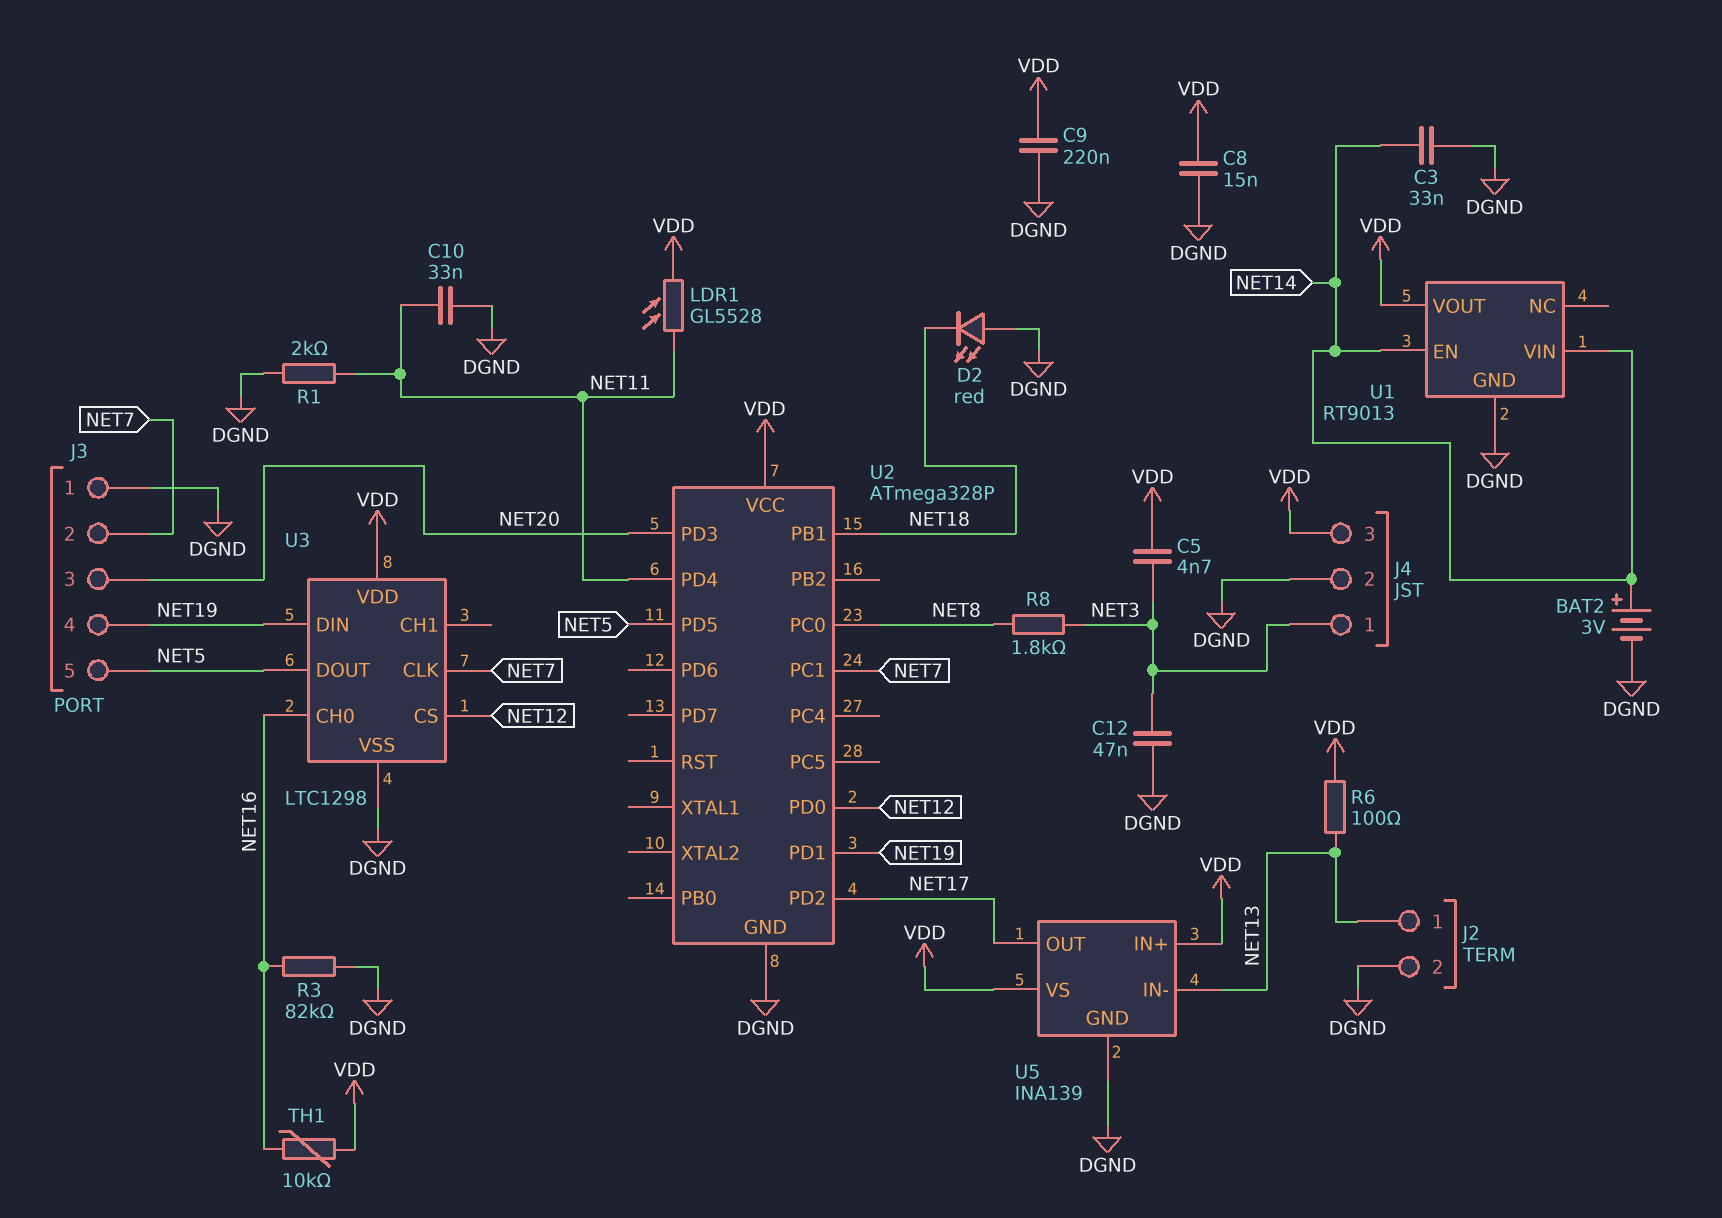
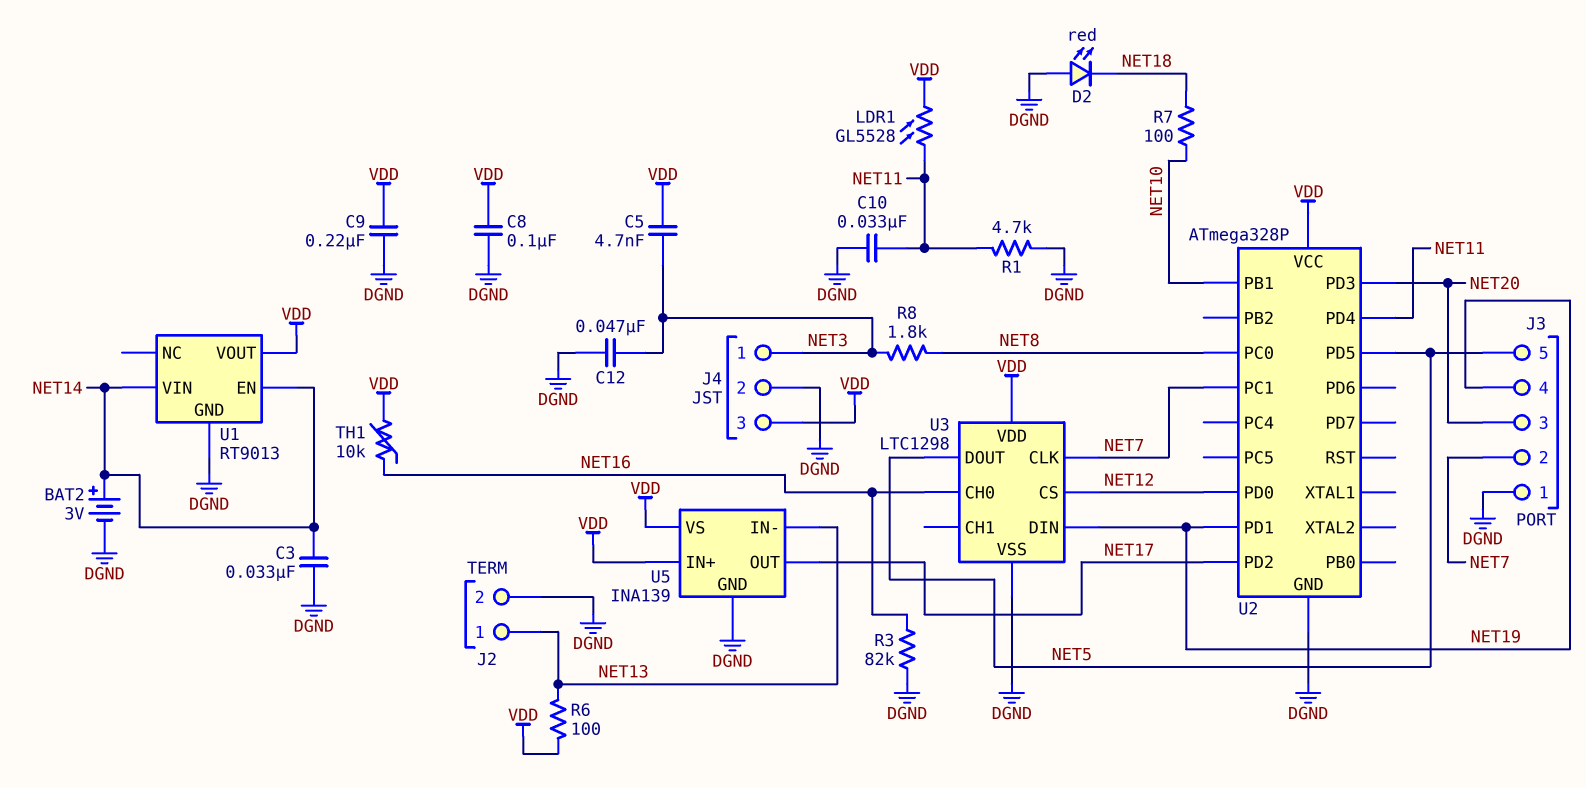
C8: 15nF (DGND, VDD) -> 100nF (DGND, VDD)
R1: 2k (DGND, NET11) -> 4.7k (DGND, NET11)
R7: none -> 100 (NET10, NET18)
U2 pin PB1: NET18 -> NET10

